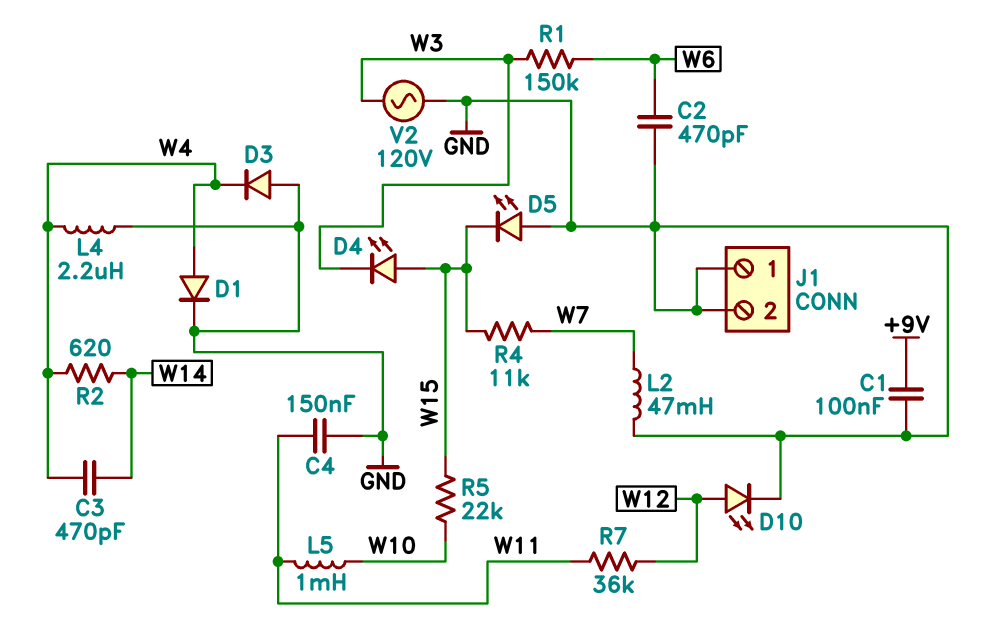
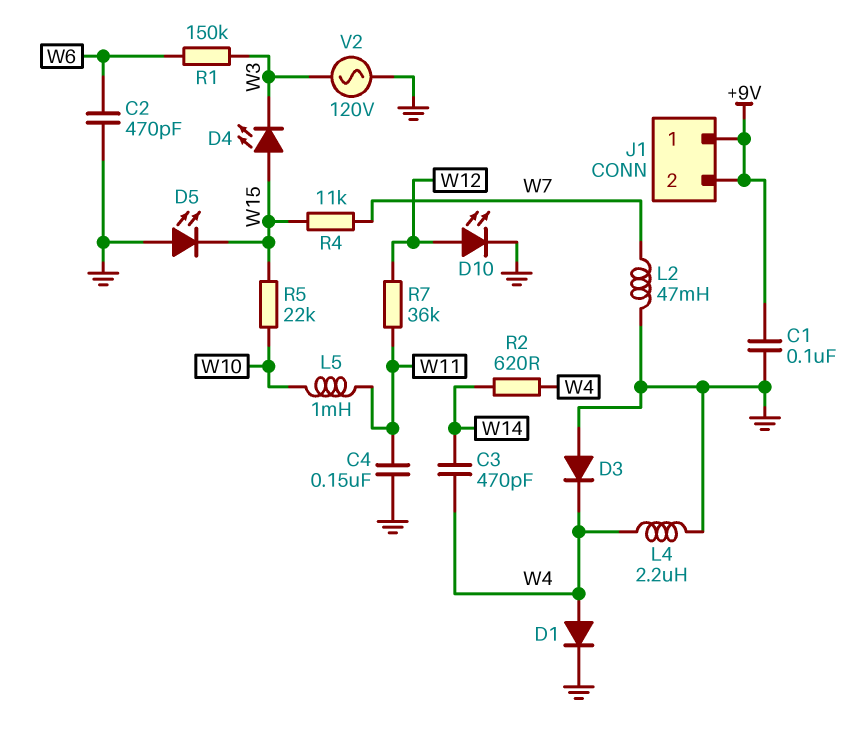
J1 pin 1: GND -> +9V
J1 pin 2: GND -> +9V

